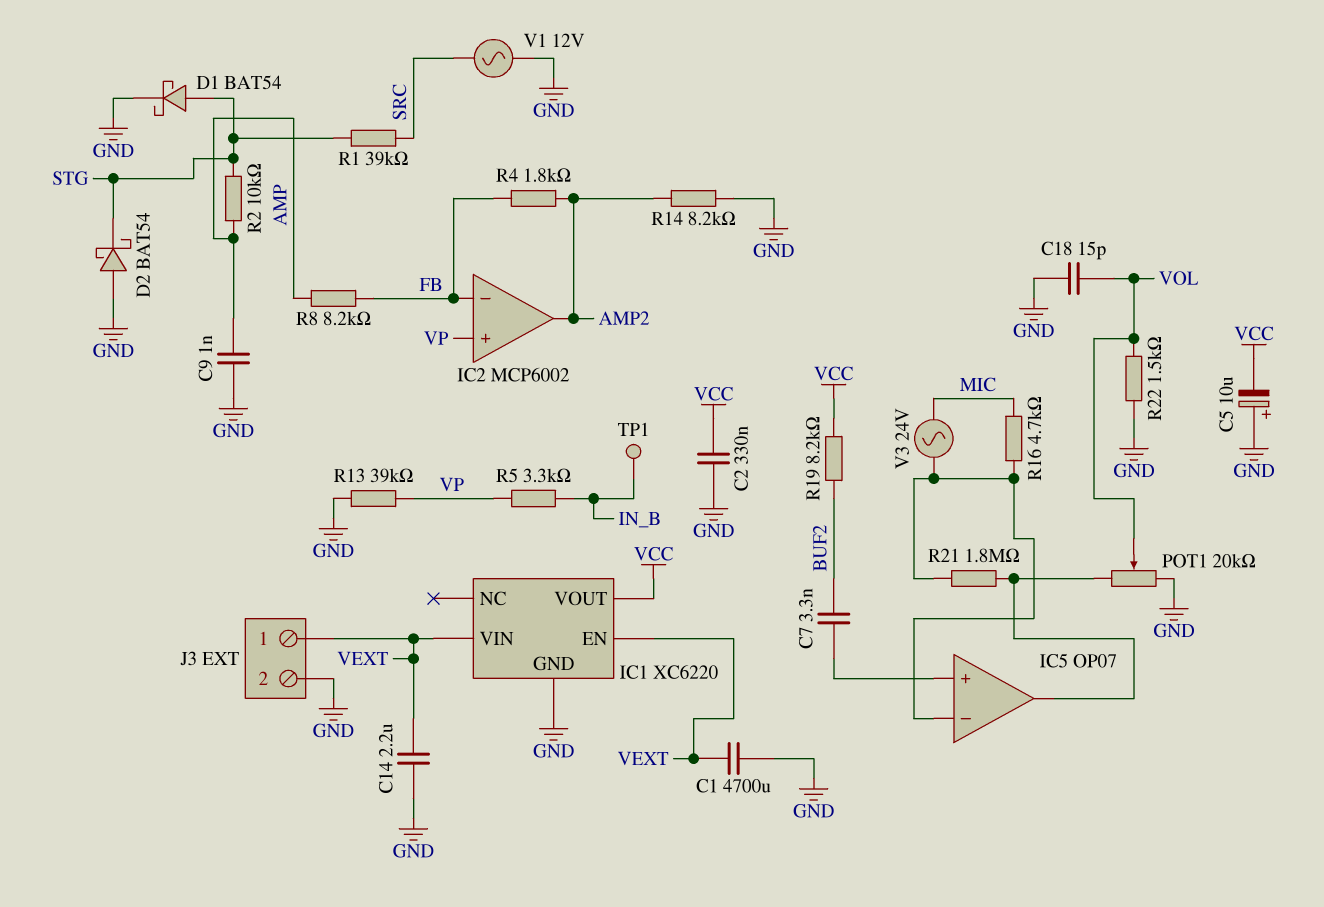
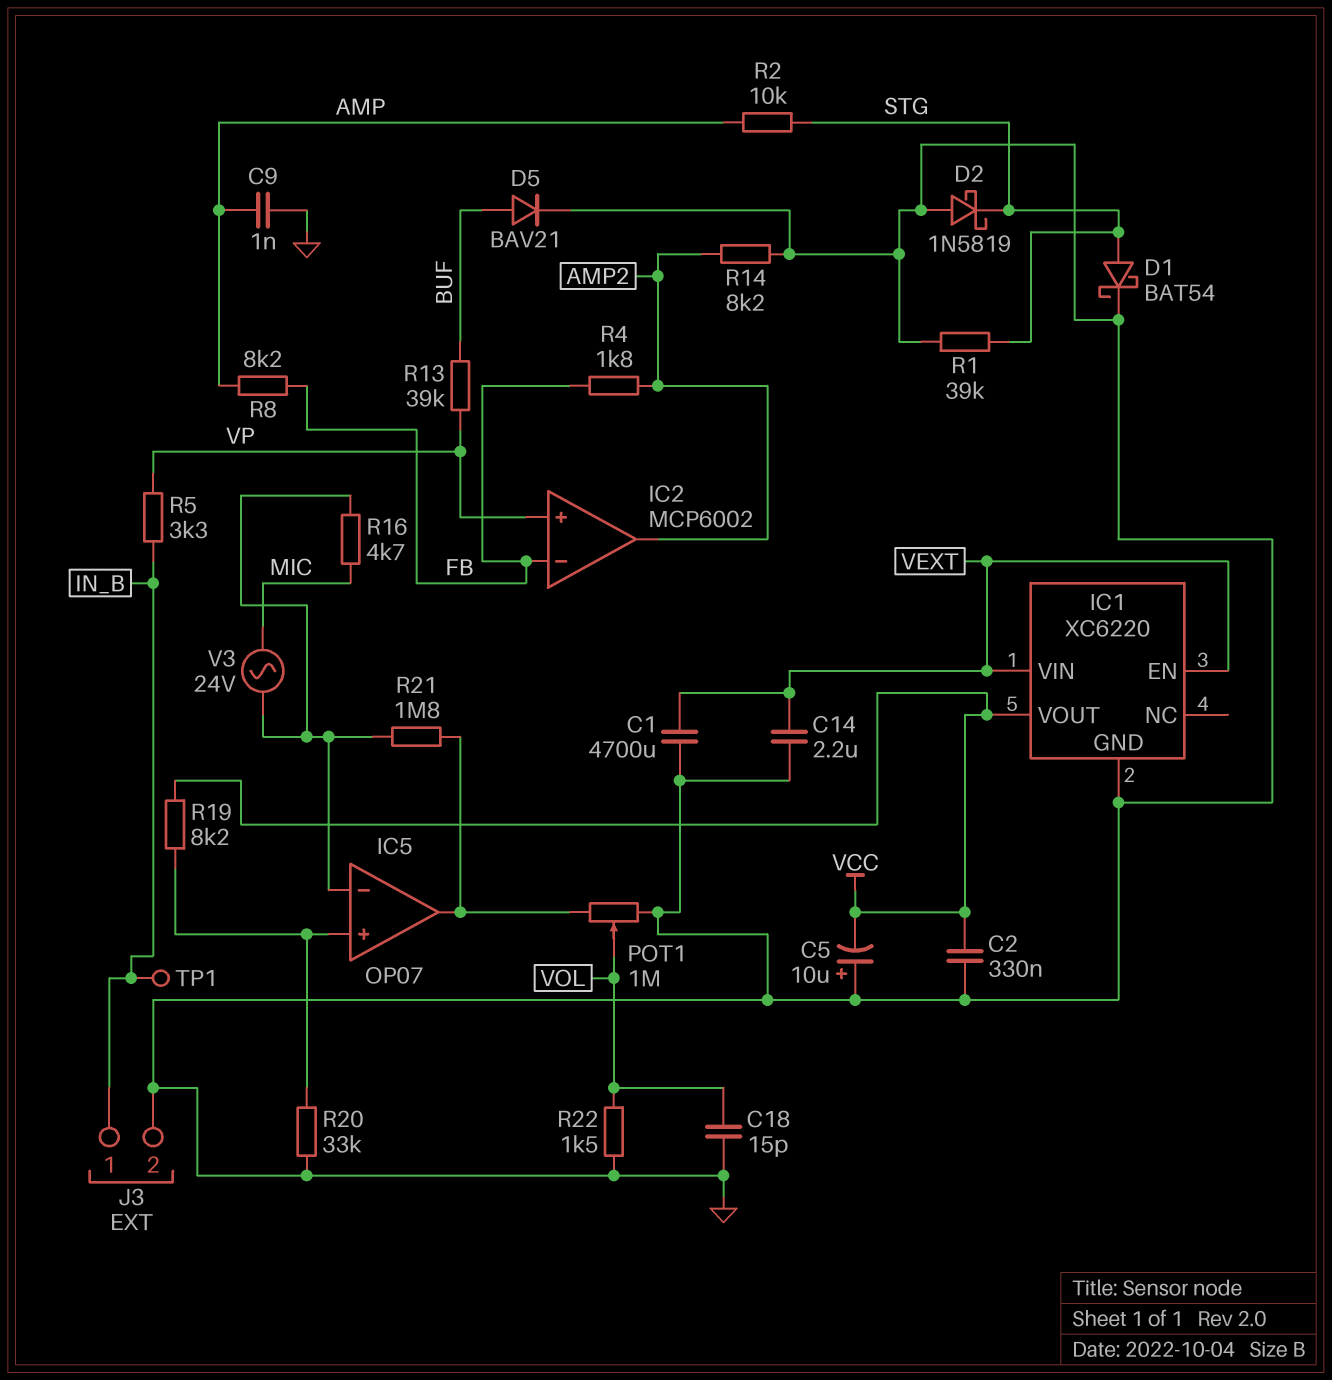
C7: 3.3nF (BUF2, IC5/in+) -> none
D2: schottky BAT54 (A GND, K STG) -> schottky 1N5819 (A GND, K STG)
D5: none -> diode BAV21 (A BUF, K GND)
J3 pin 1: VEXT -> IN_B
POT1: 20k (GND, IC5/out, wiper VOL) -> 1M (GND, IC5/out, wiper VOL)
R1: 39k (SRC, STG) -> 39k (GND, STG)
R13: 39k (GND, VP) -> 39k (BUF, VP)
R19: 8.2k (BUF2, VCC) -> 8.2k (IC5/in+, VCC)
R20: none -> 33k (GND, IC5/in+)
V1: AC 12V (GND, SRC) -> none

